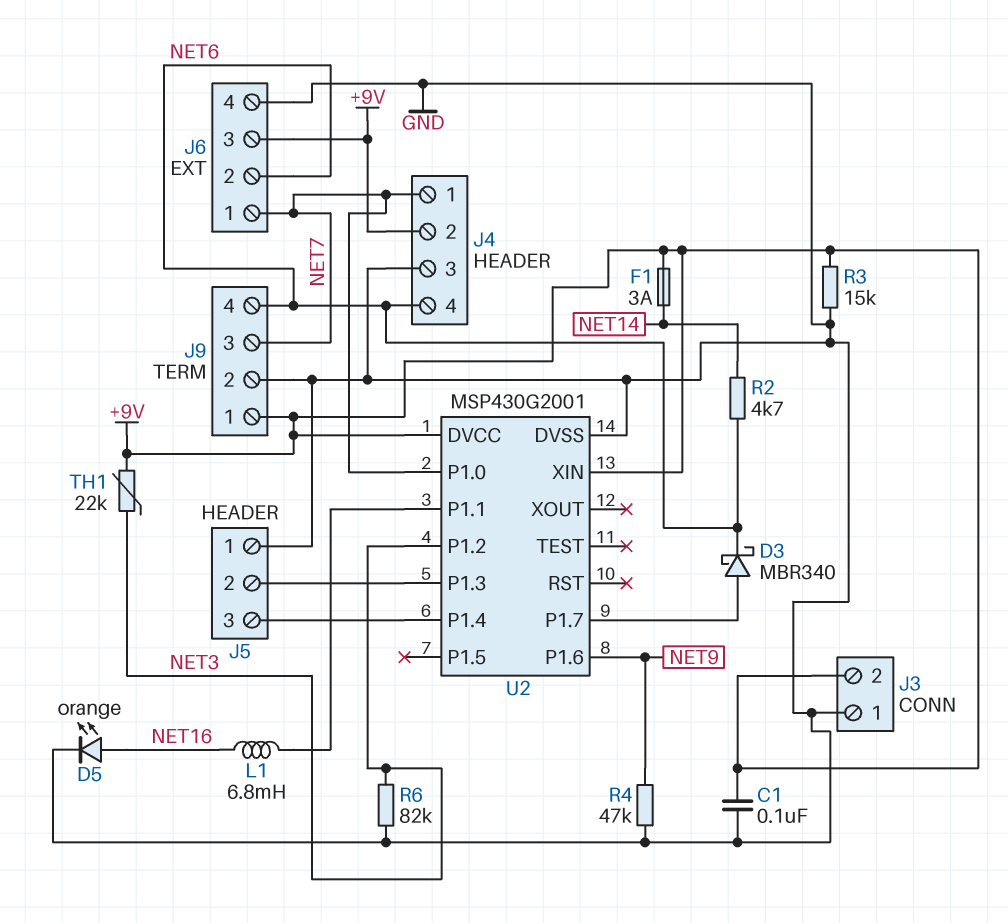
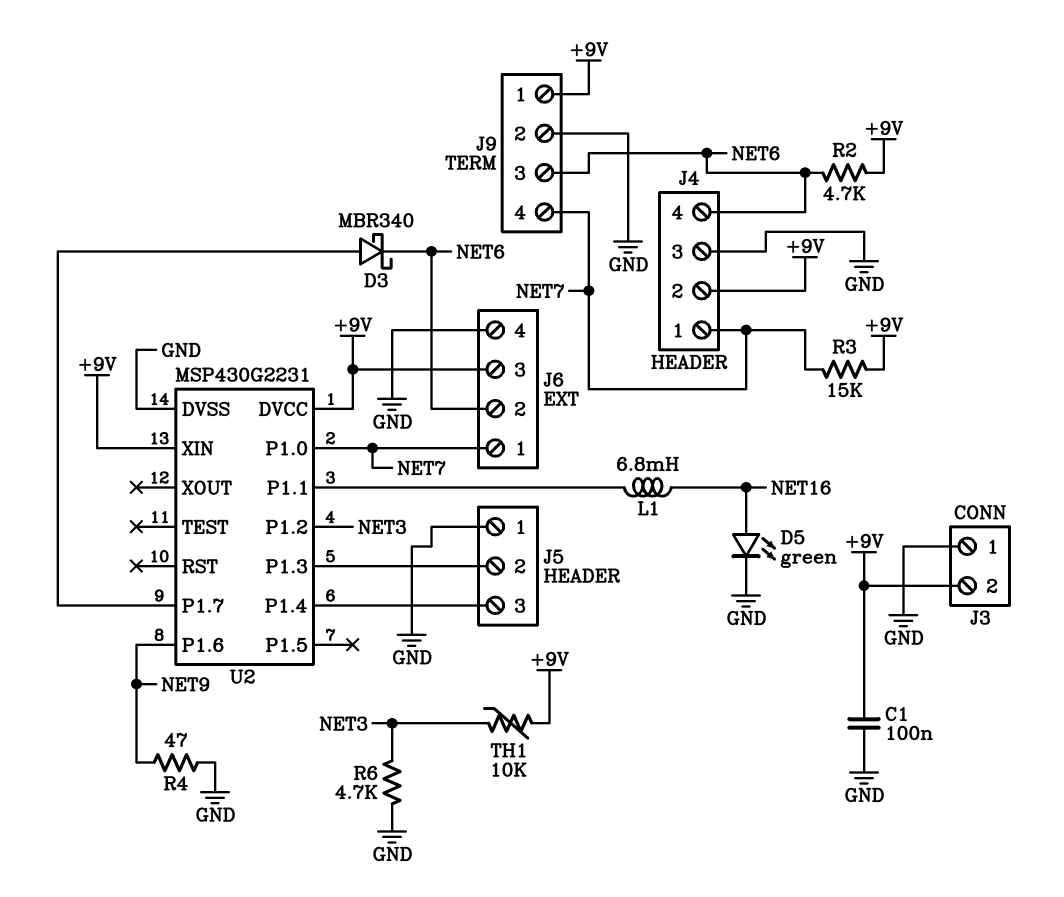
D5: LED orange (A NET16, K GND) -> LED green (A NET16, K GND)
F1: 3A (+9V, NET14) -> none
J9 pin 3: NET7 -> NET6
J9 pin 4: NET6 -> NET7
R2: 4.7k (NET6, NET14) -> 4.7k (+9V, NET6)
R3: 15k (+9V, GND) -> 15k (+9V, NET7)
R4: 47k (GND, NET9) -> 47 (GND, NET9)
R6: 82k (GND, NET3) -> 4.7k (GND, NET3)
TH1: 22k (+9V, NET3) -> 10k (+9V, NET3)
U2: MSP430G2001 -> MSP430G2231

